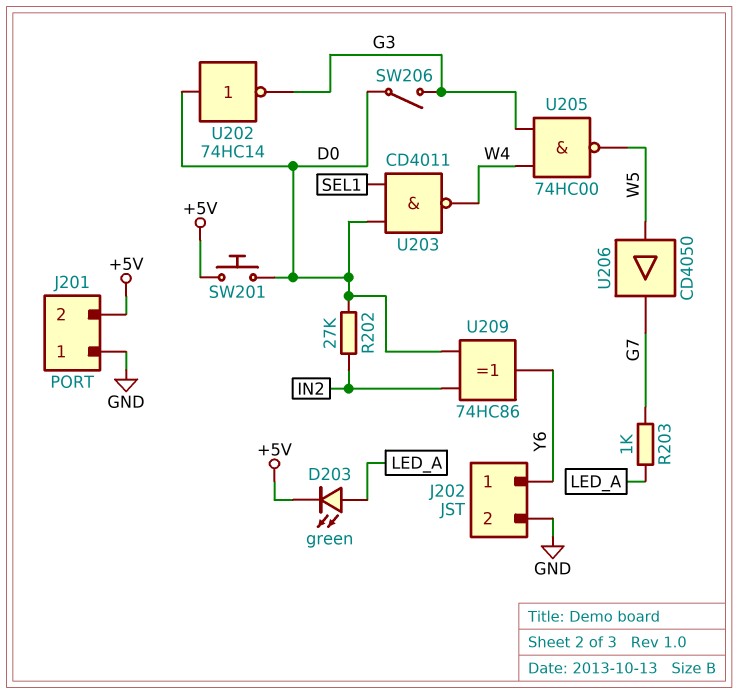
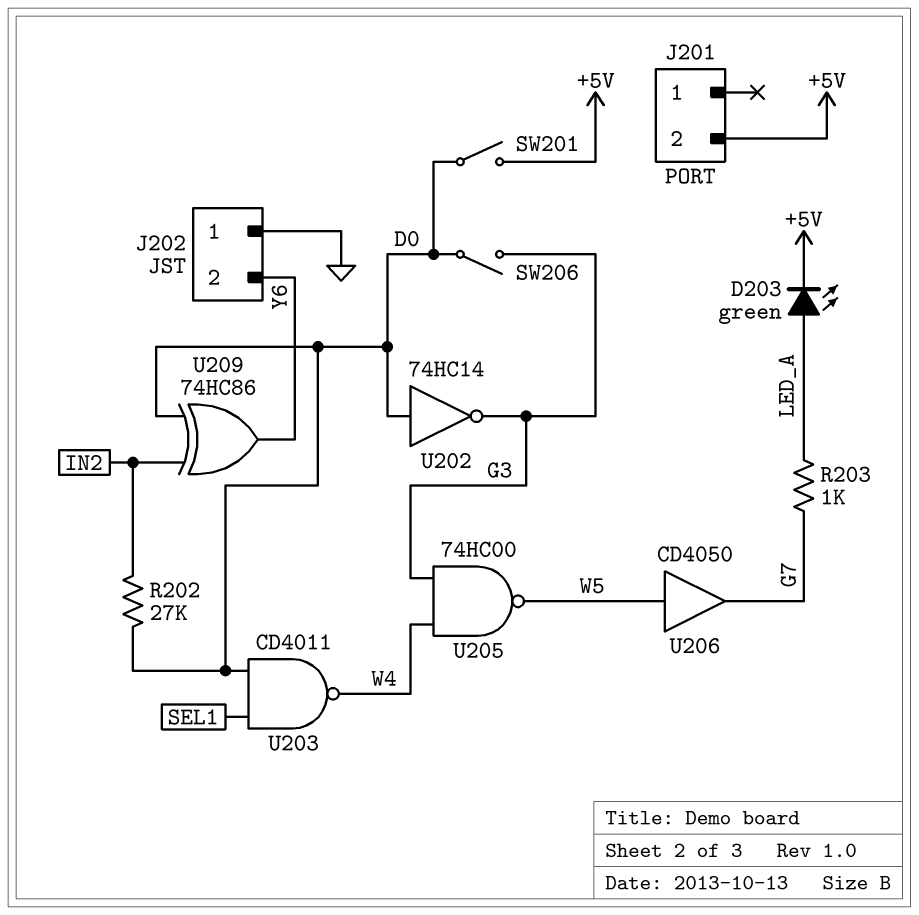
J201 pin 1: GND -> none
J202 pin 1: Y6 -> GND
J202 pin 2: GND -> Y6
SW201: button (+5V, D0) -> switch (+5V, D0)

